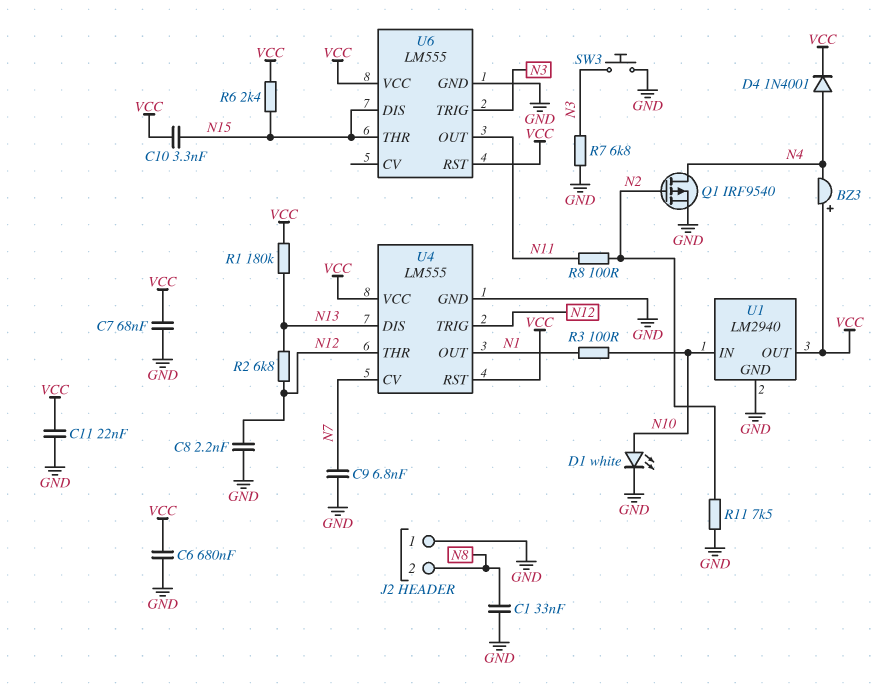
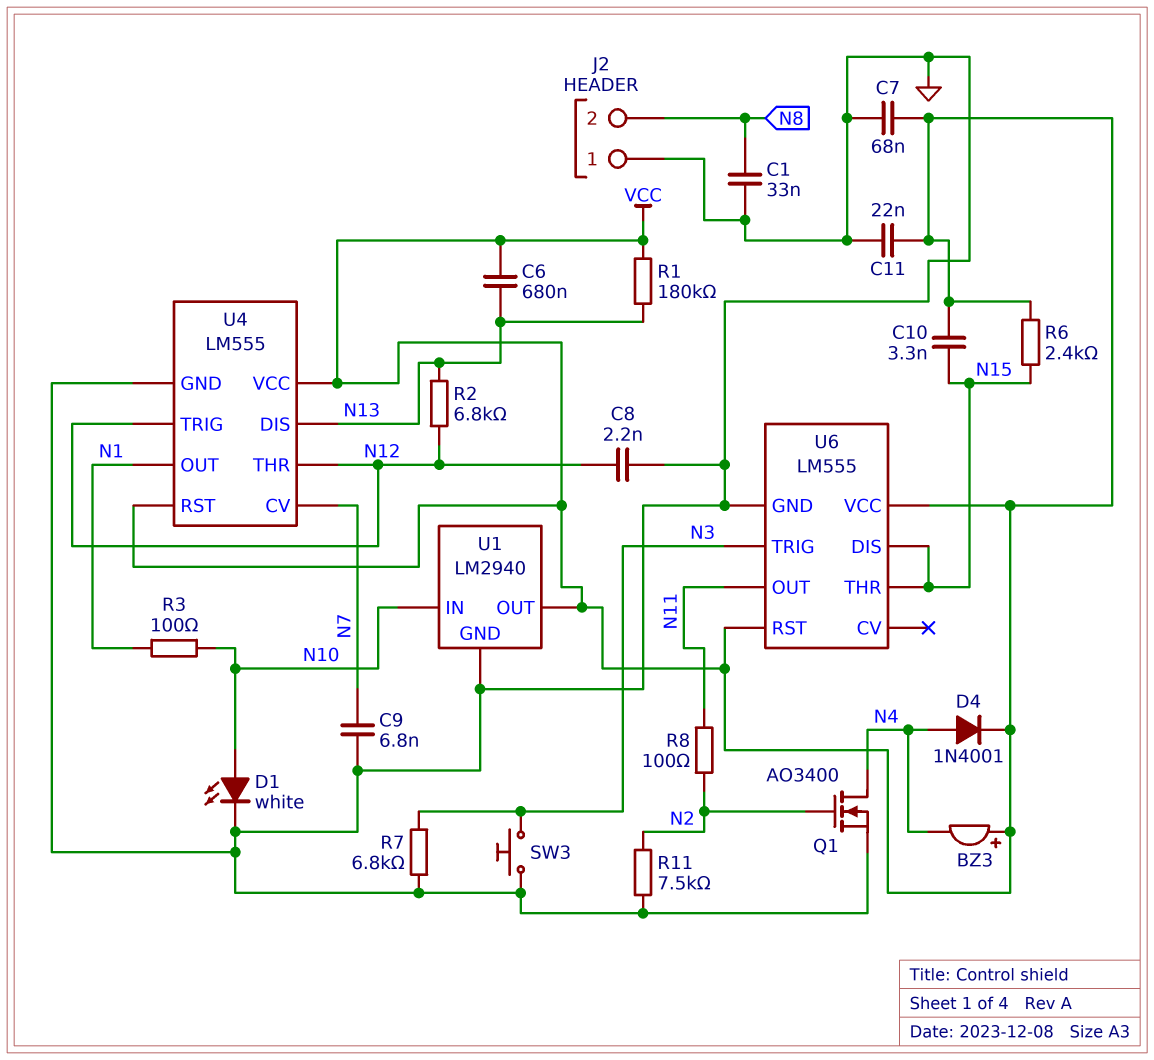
C6: 680nF (GND, VCC) -> 680nF (N13, VCC)
Q1: PMOS IRF9540 (G N2, D N4, S GND) -> NMOS AO3400 (G N2, D N4, S GND)

